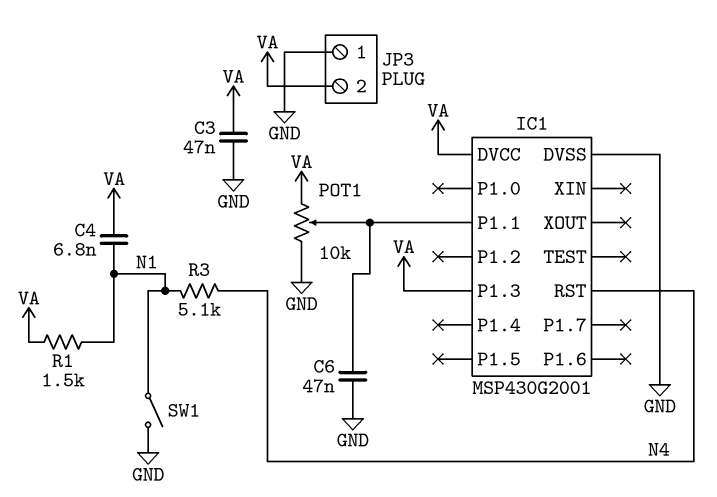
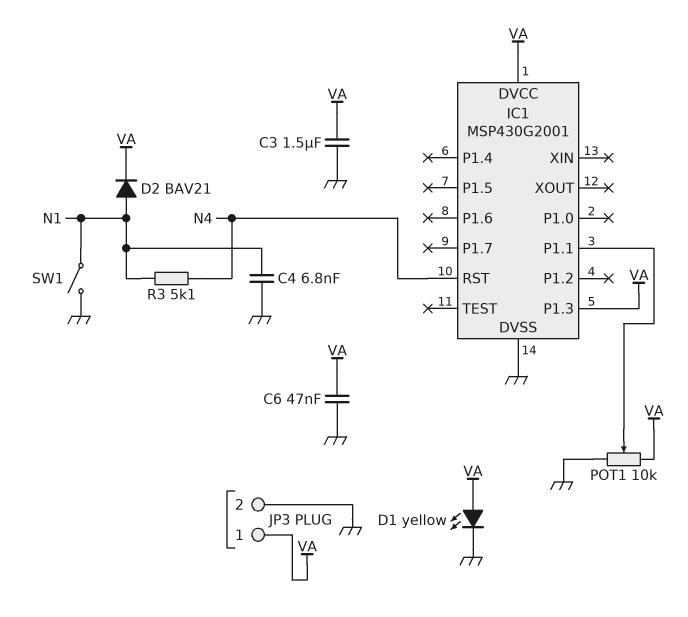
C3: 47nF (GND, VA) -> 1.5uF (GND, VA)
C4: 6.8nF (N1, VA) -> 6.8nF (GND, N1)
C6: 47nF (GND, IC1/P1.1) -> 47nF (GND, VA)
D1: none -> LED yellow (A VA, K GND)
D2: none -> diode BAV21 (A N1, K VA)
JP3 pin 1: GND -> VA
JP3 pin 2: VA -> GND
R1: 1.5k (N1, VA) -> none

